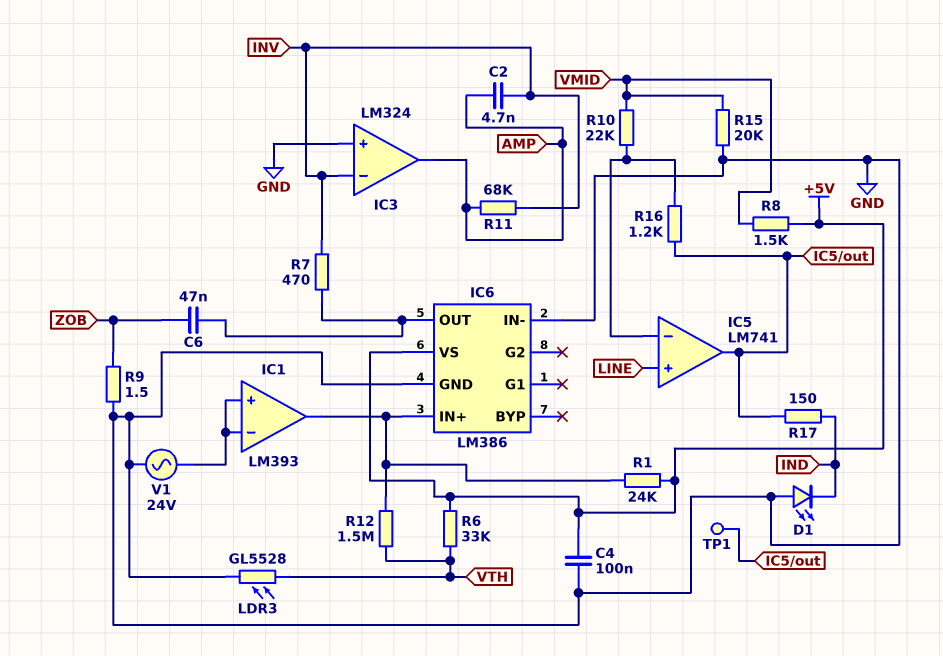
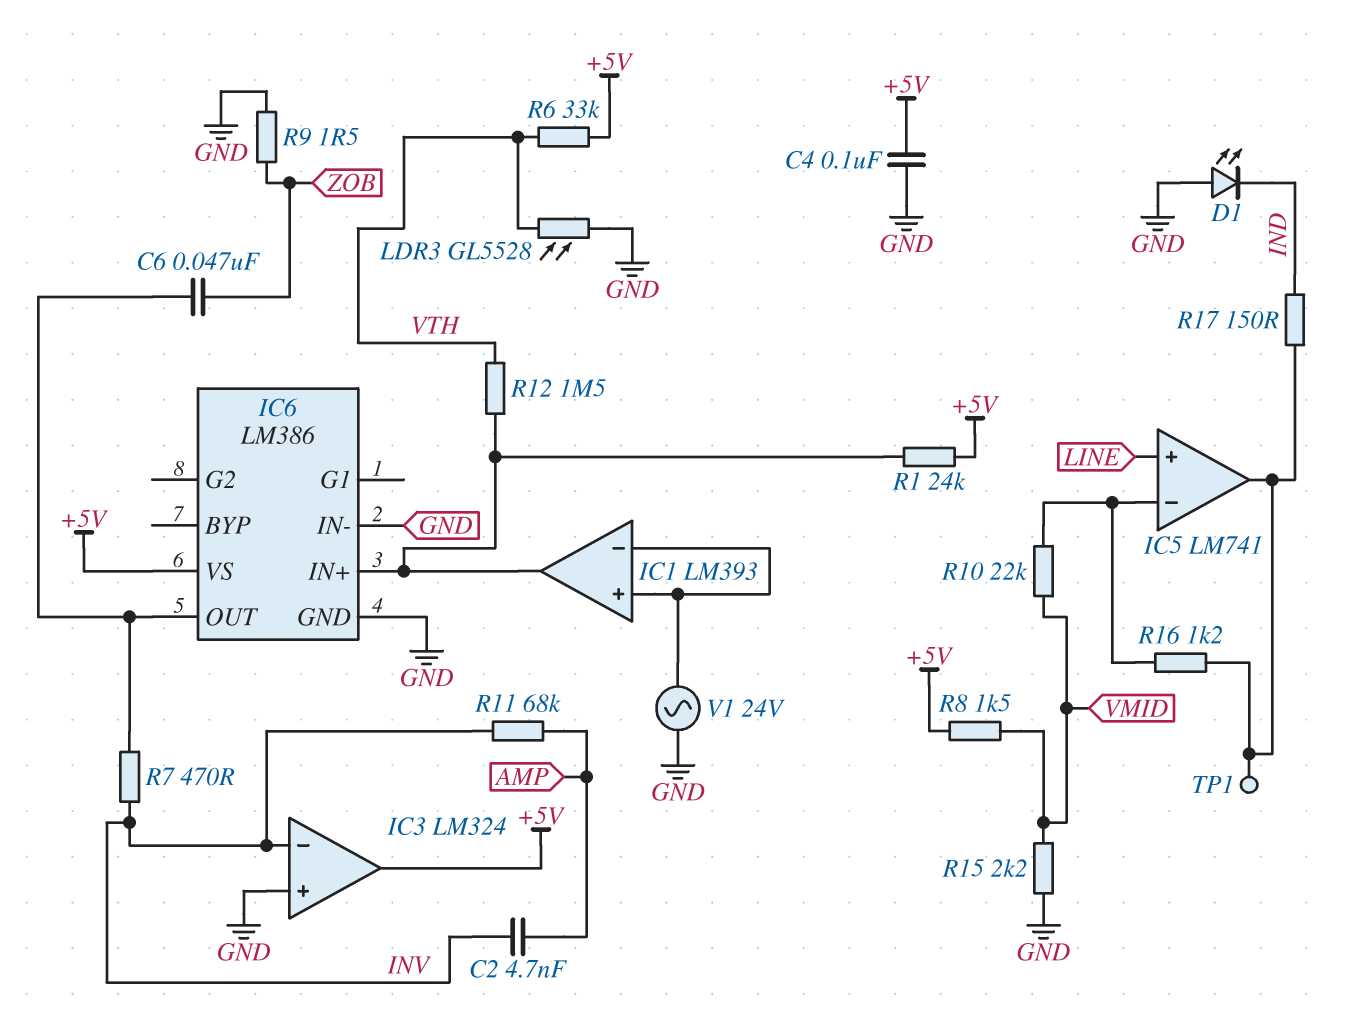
IC3 pin out: AMP -> +5V
R15: 20k (GND, VMID) -> 2.2k (GND, VMID)

